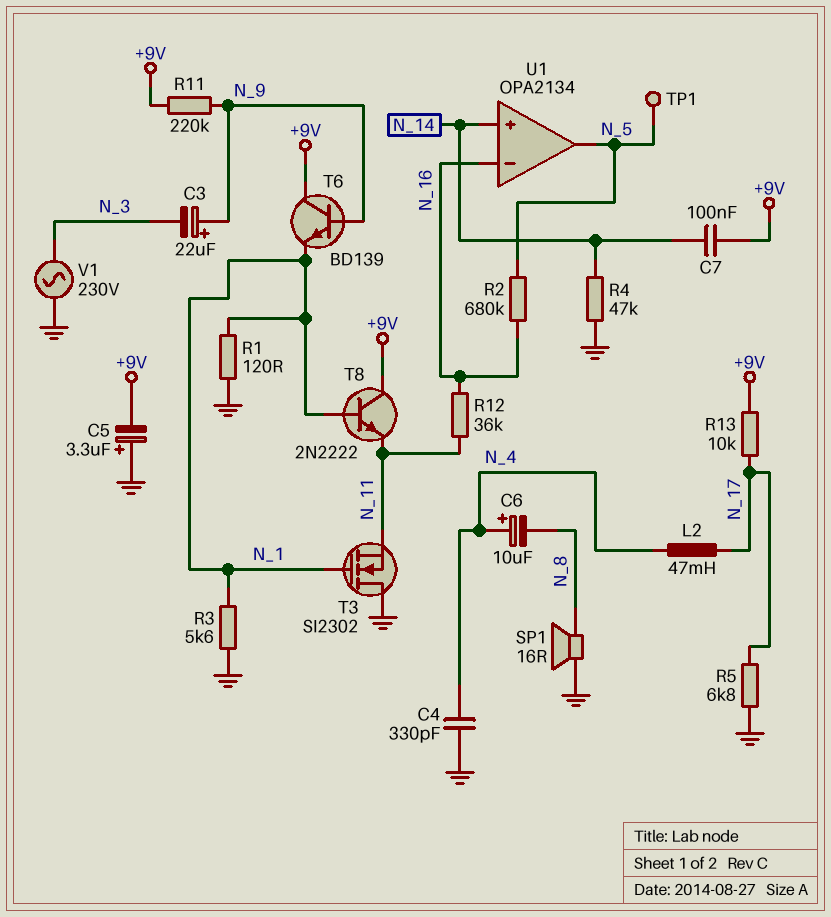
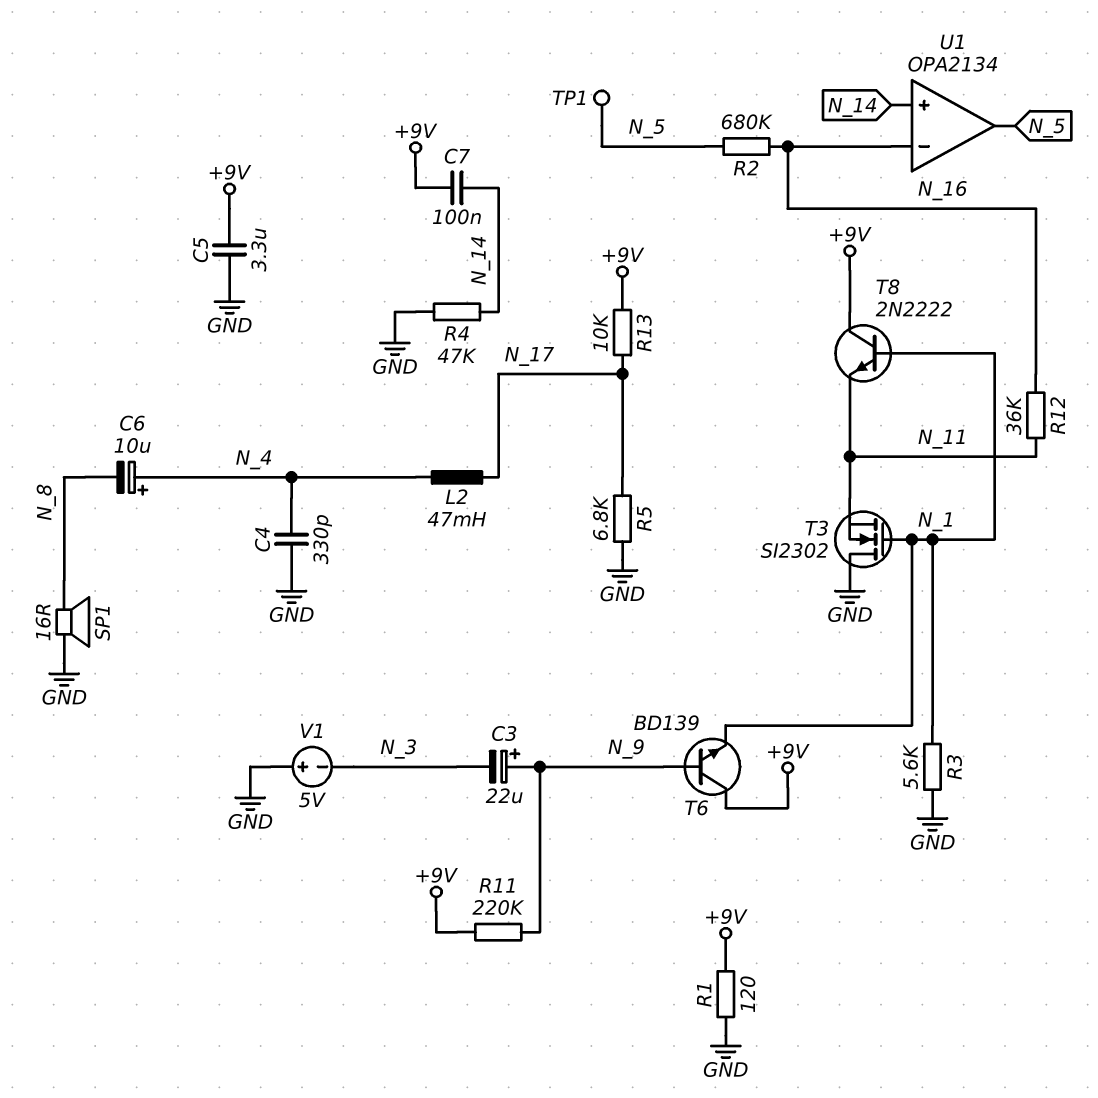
C5: 3.3uF (plus GND, minus +9V) -> 3.3uF (+9V, GND)
R1: 120 (GND, N_1) -> 120 (+9V, GND)
V1: AC 230V (GND, N_3) -> 5V (plus GND, minus N_3)

